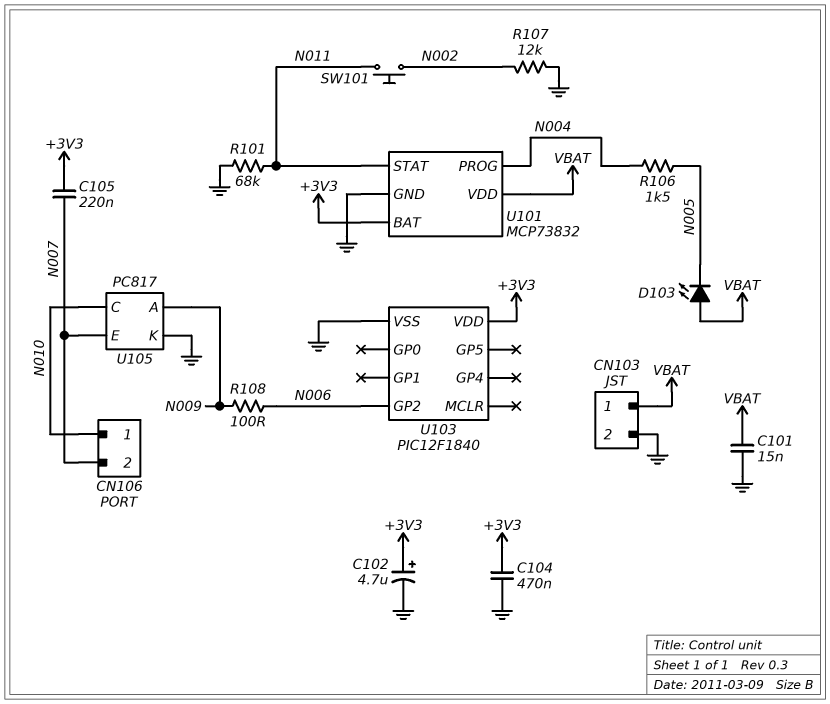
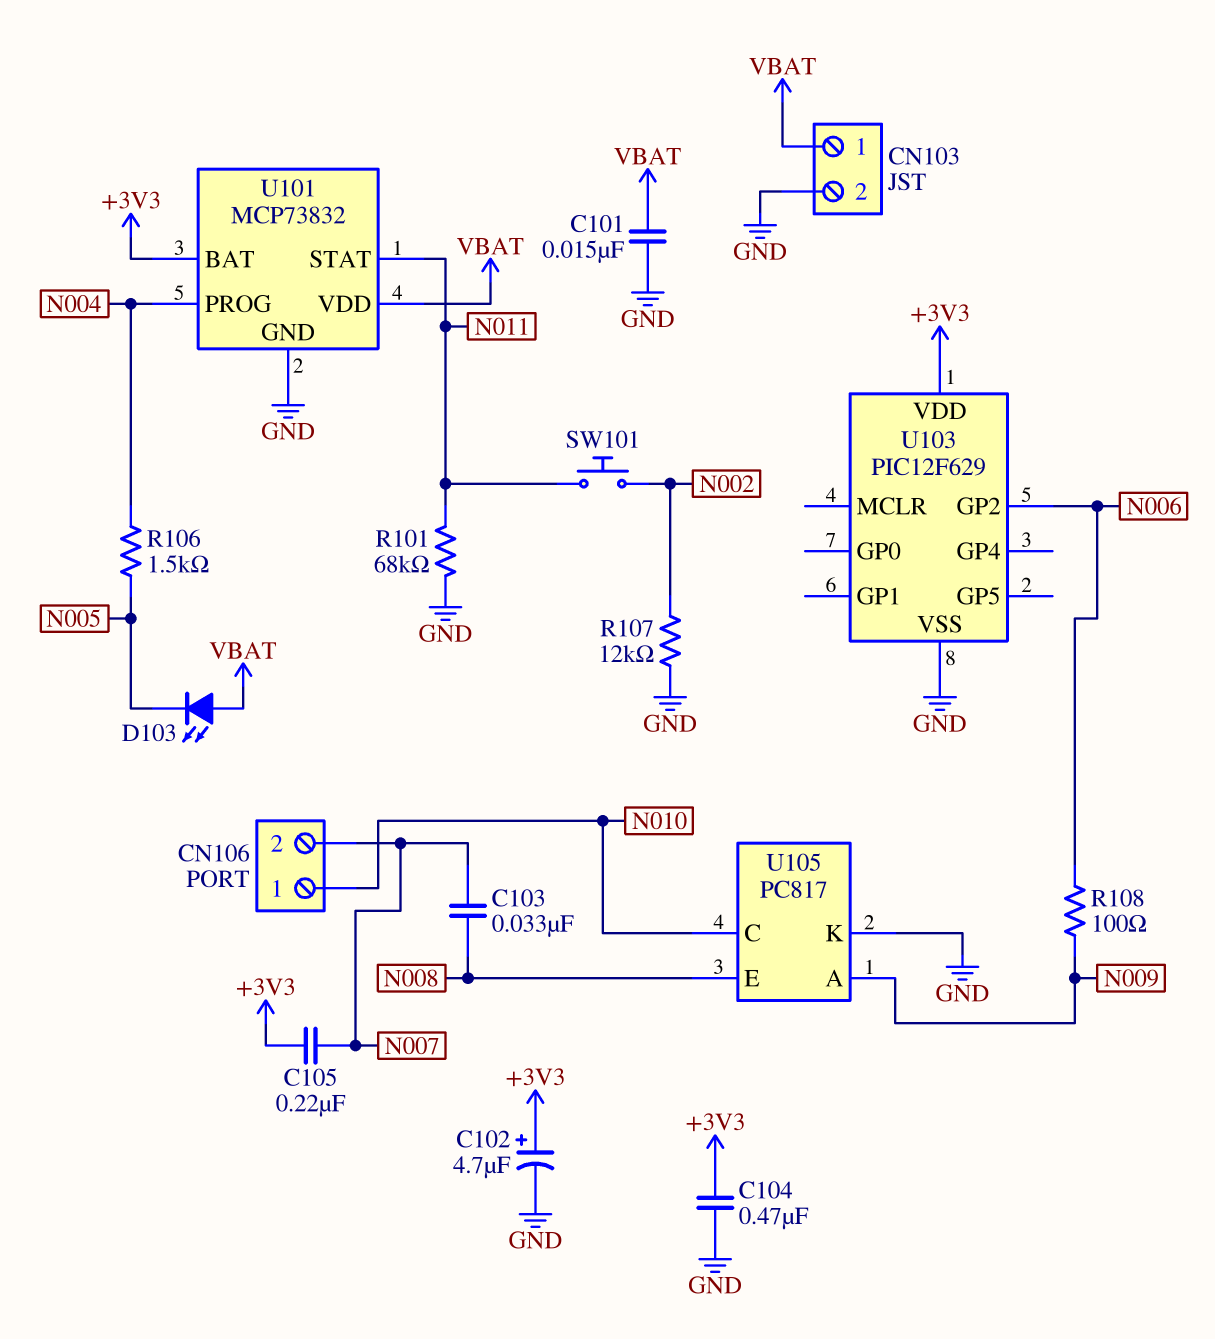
C103: none -> 33nF (N007, N008)
U103: PIC12F1840 -> PIC12F629
U105 pin E: N007 -> N008

